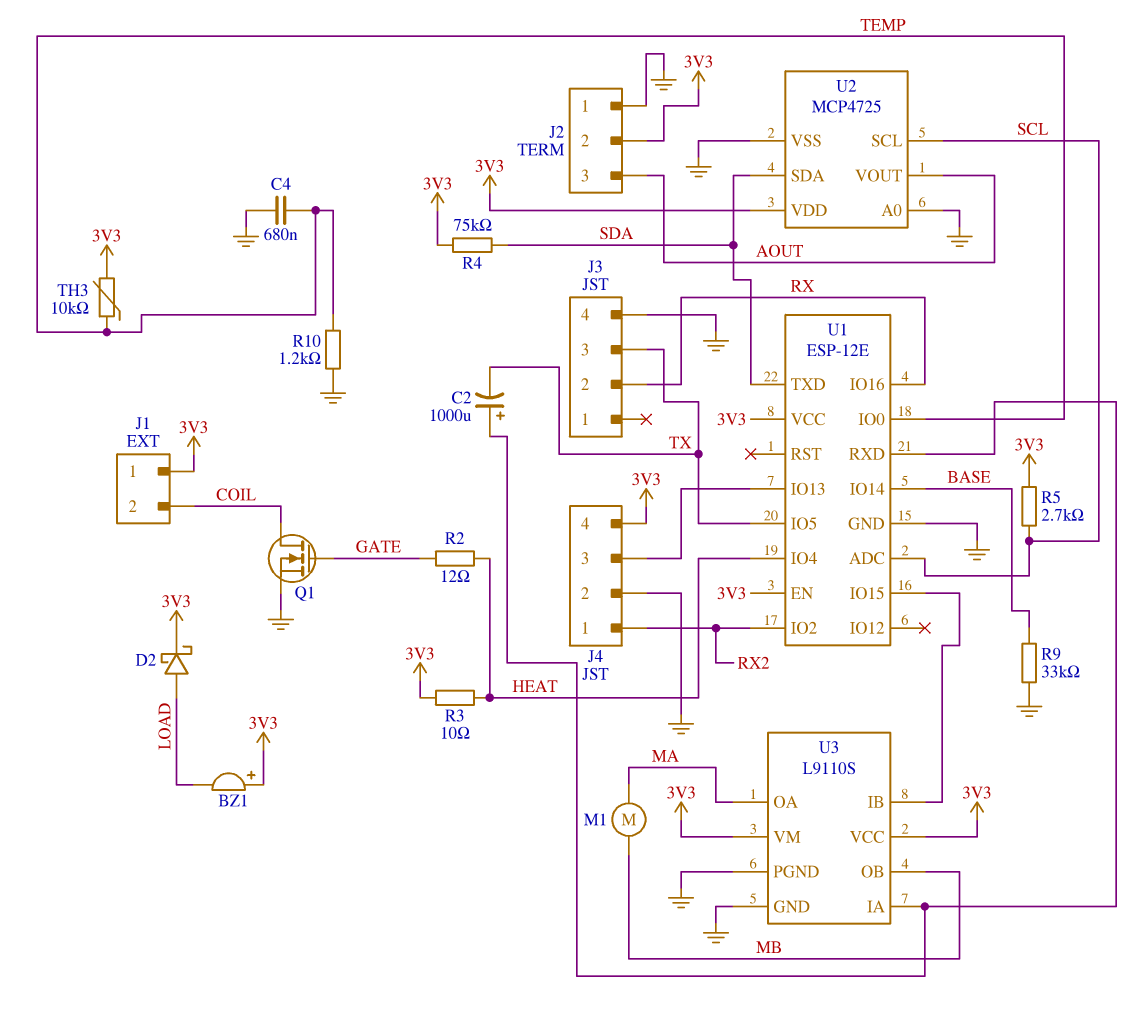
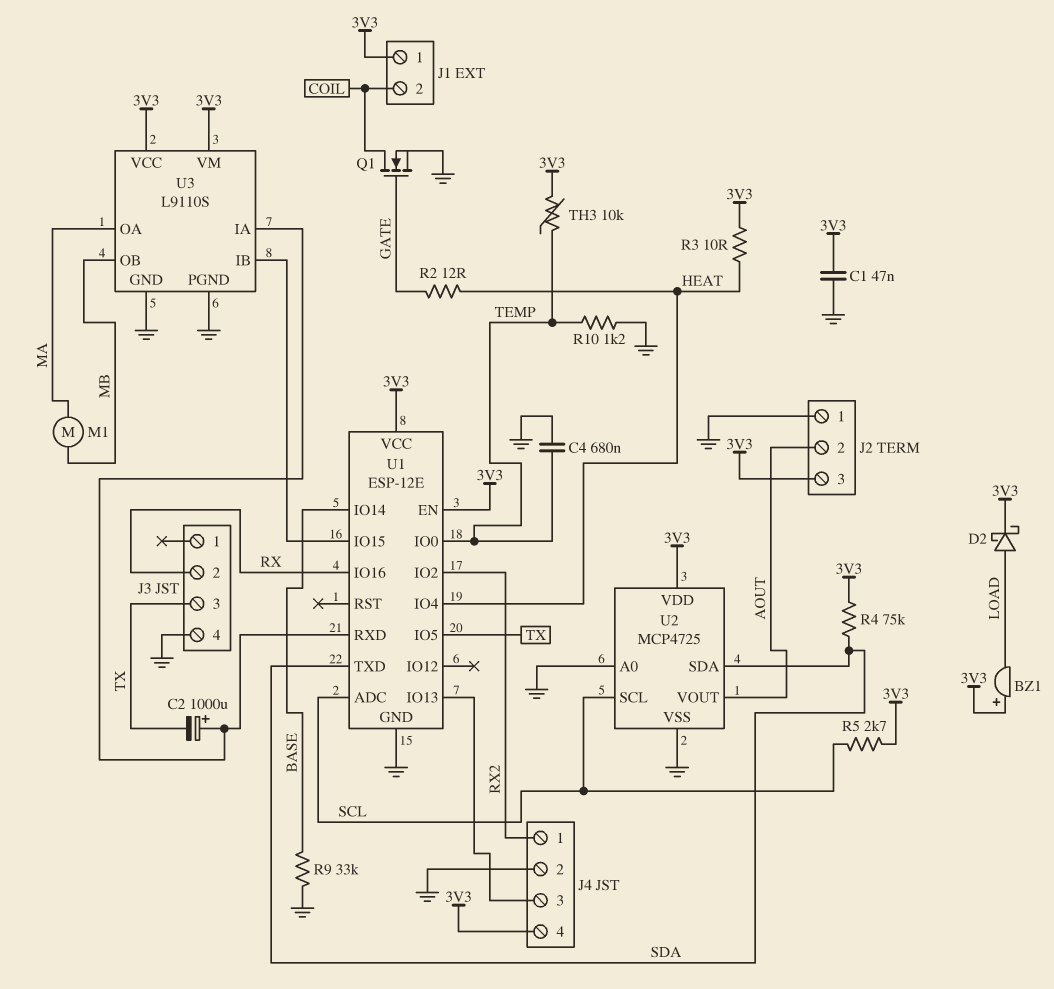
C1: none -> 47nF (3V3, GND)
J2 pin 2: 3V3 -> AOUT
J2 pin 3: AOUT -> 3V3

